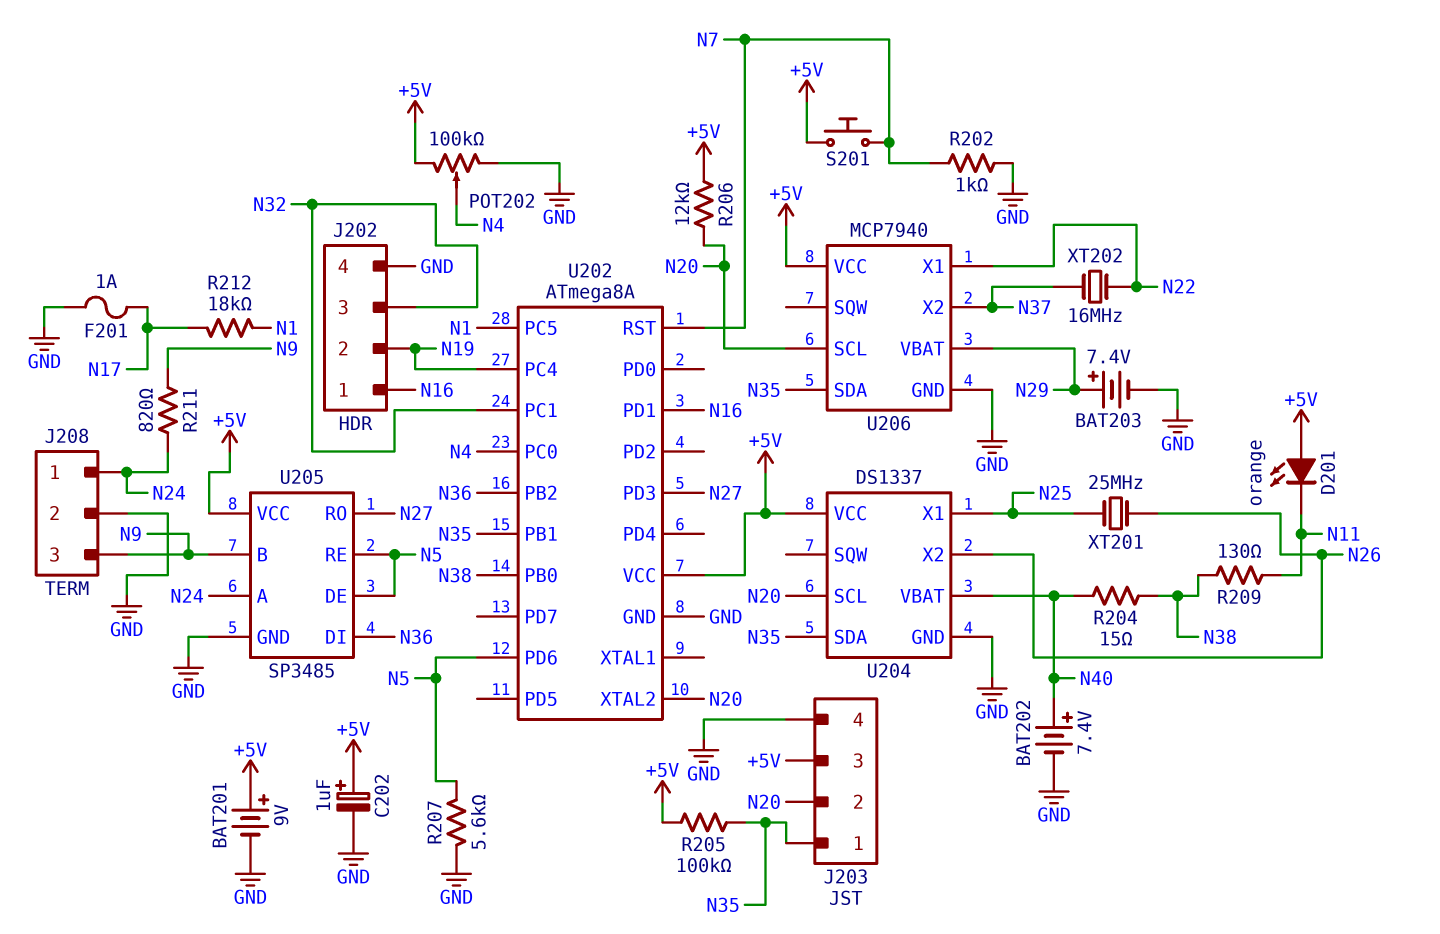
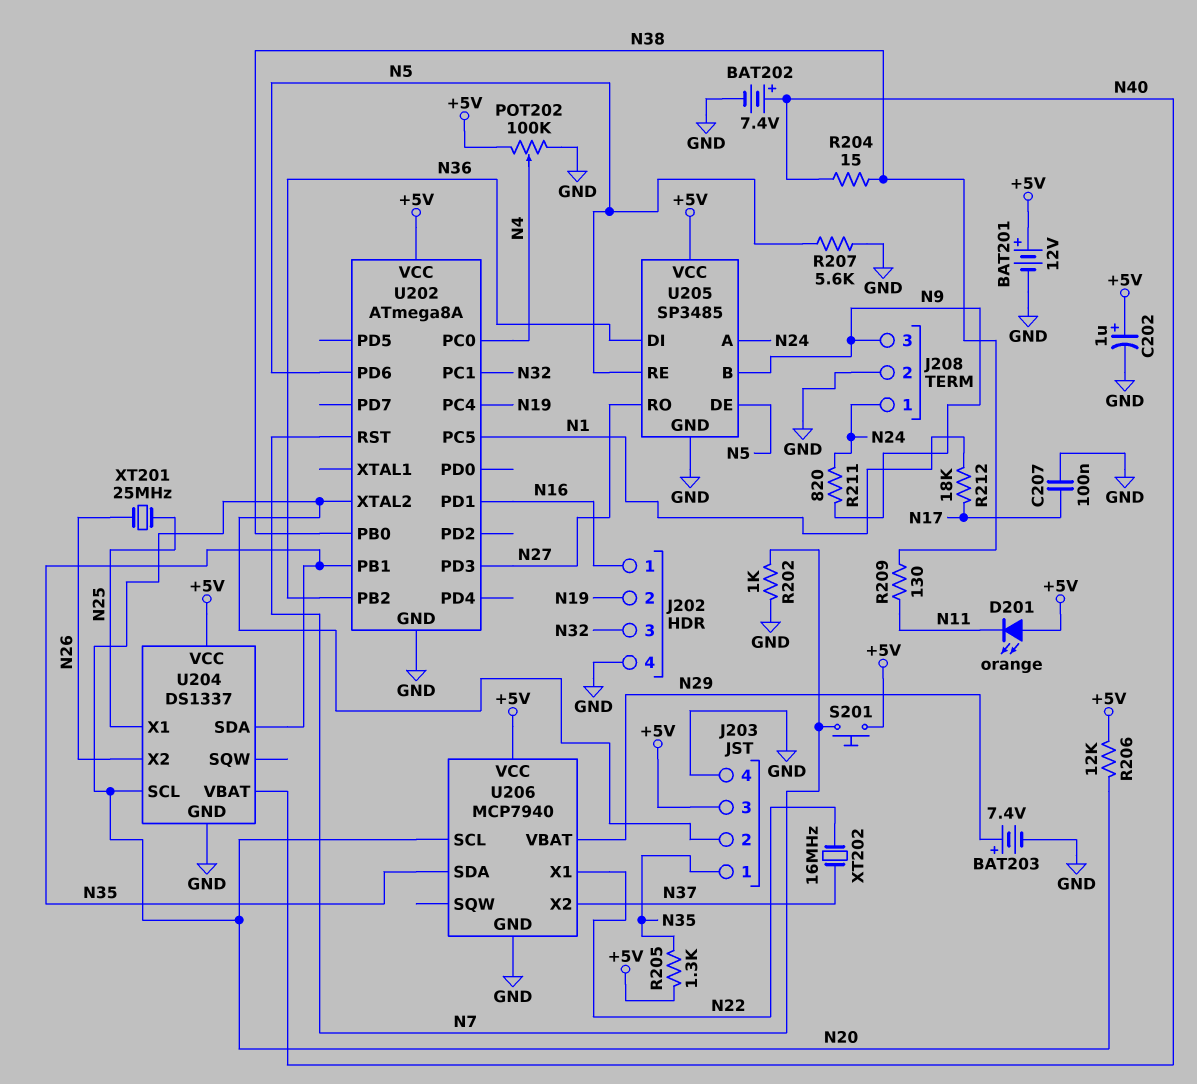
BAT201: 9V (plus +5V, minus GND) -> 12V (plus +5V, minus GND)
C207: none -> 100nF (GND, N17)
F201: 1A (GND, N17) -> none
R205: 100k (+5V, N35) -> 1.3k (+5V, N35)

